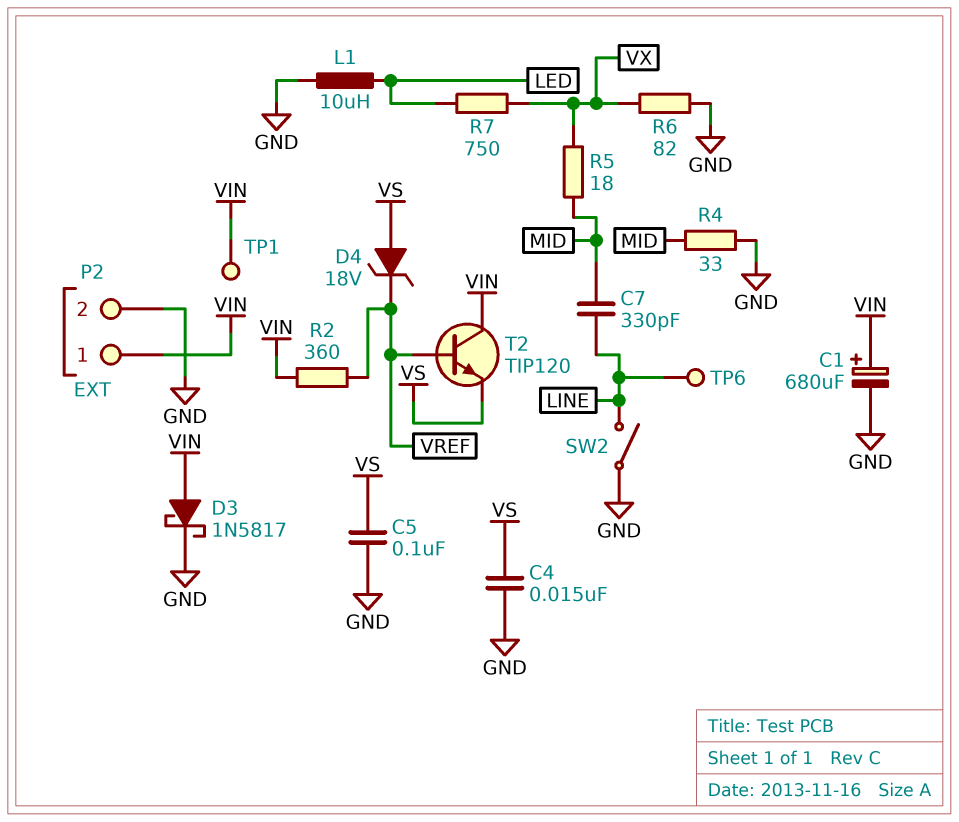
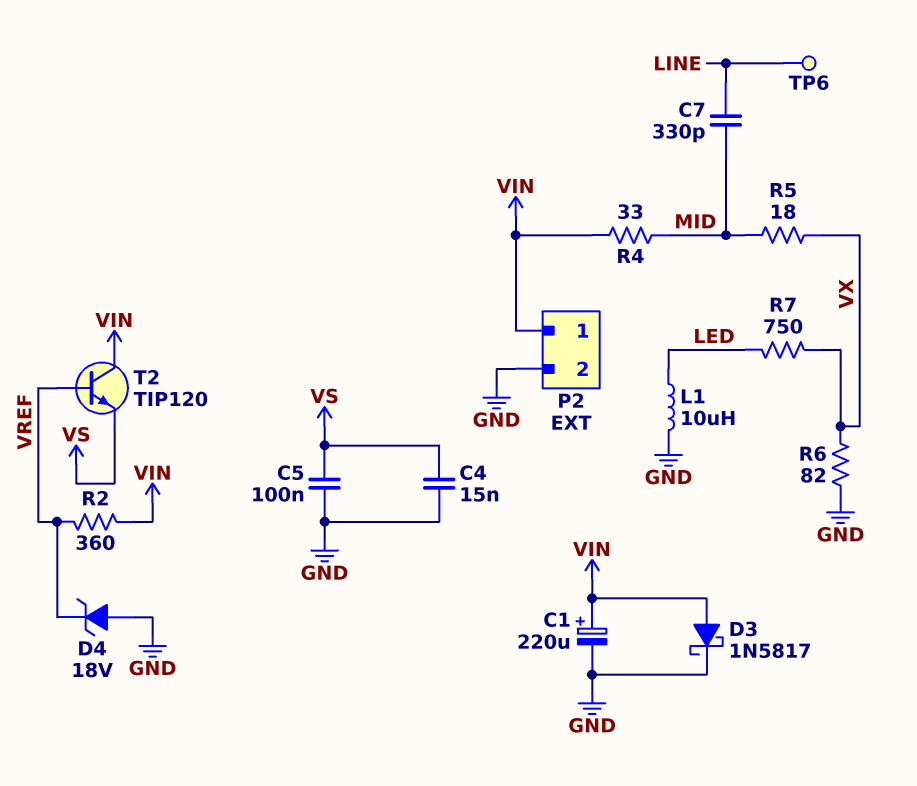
C1: 680uF (plus VIN, minus GND) -> 220uF (plus VIN, minus GND)
D4: zener 18V (A VS, K VREF) -> zener 18V (A GND, K VREF)
R4: 33 (GND, MID) -> 33 (MID, VIN)
SW2: switch (GND, LINE) -> none
TP1: test point (VIN) -> none

